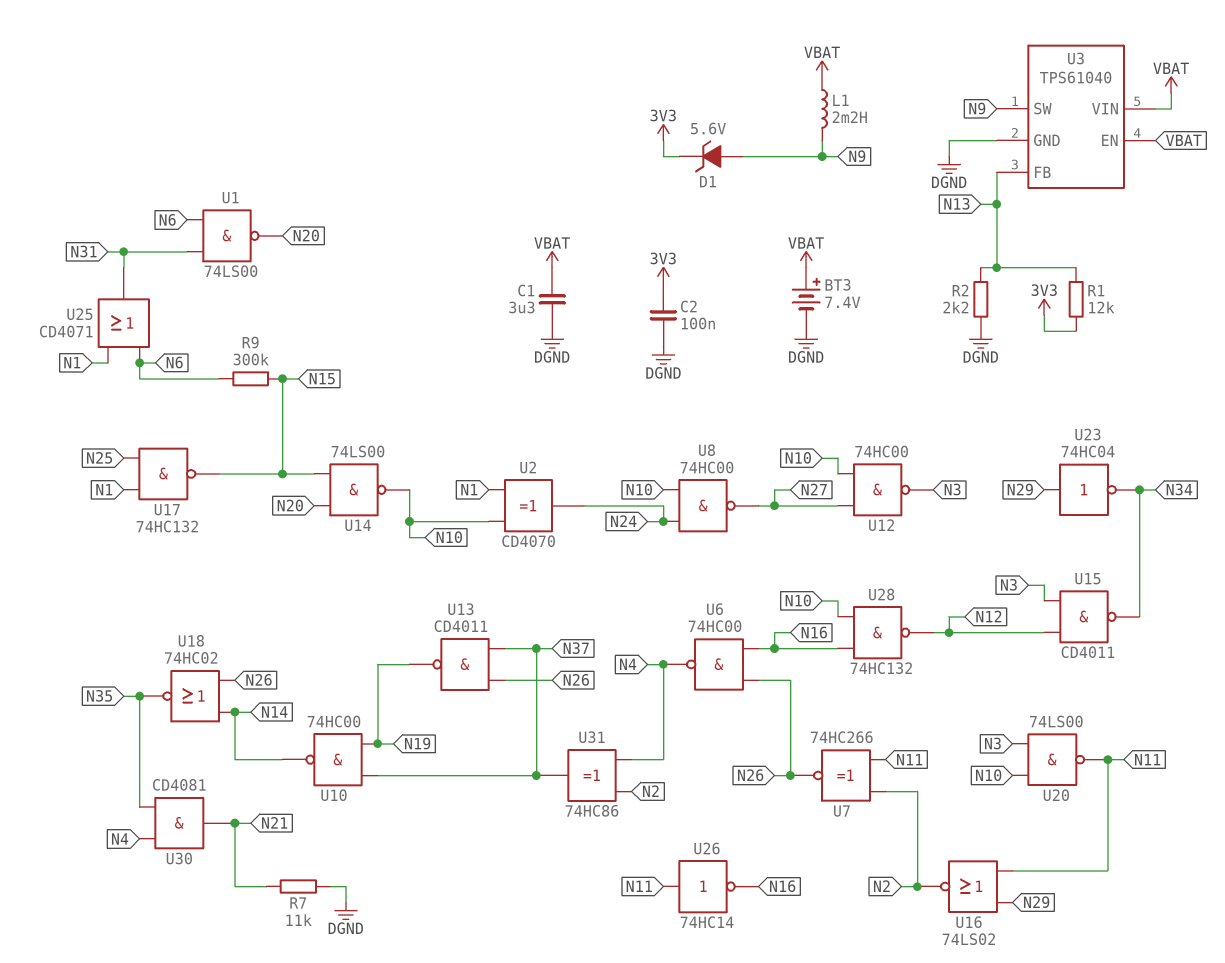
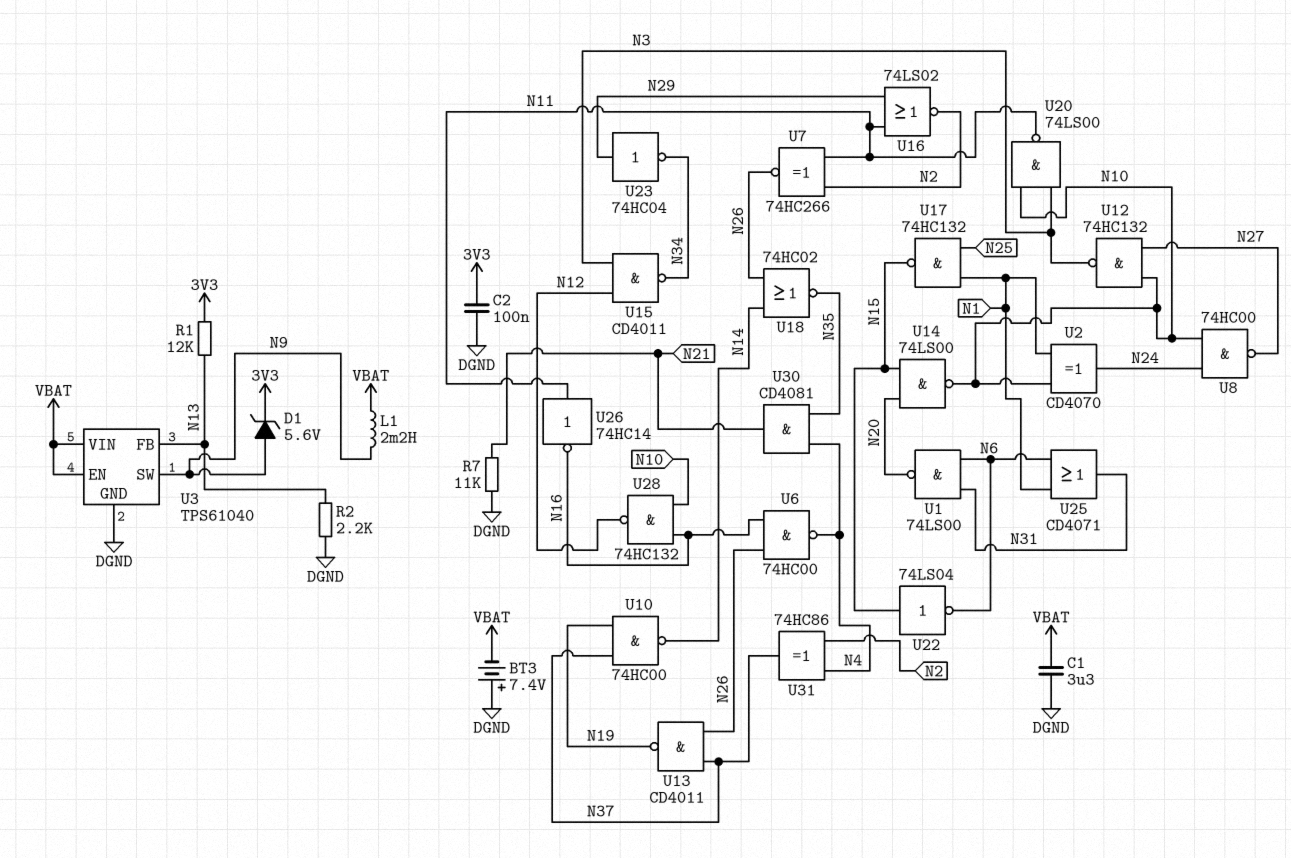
BT3: 7.4V (plus VBAT, minus DGND) -> 7.4V (plus DGND, minus VBAT)
R9: 300k (N6, N15) -> none
U12: NAND 74HC00 (in N10, in N27, out N3) -> NAND 74HC132 (in N10, in N27, out N3)
U22: none -> NOT 74LS04 (in N15, out N6)

